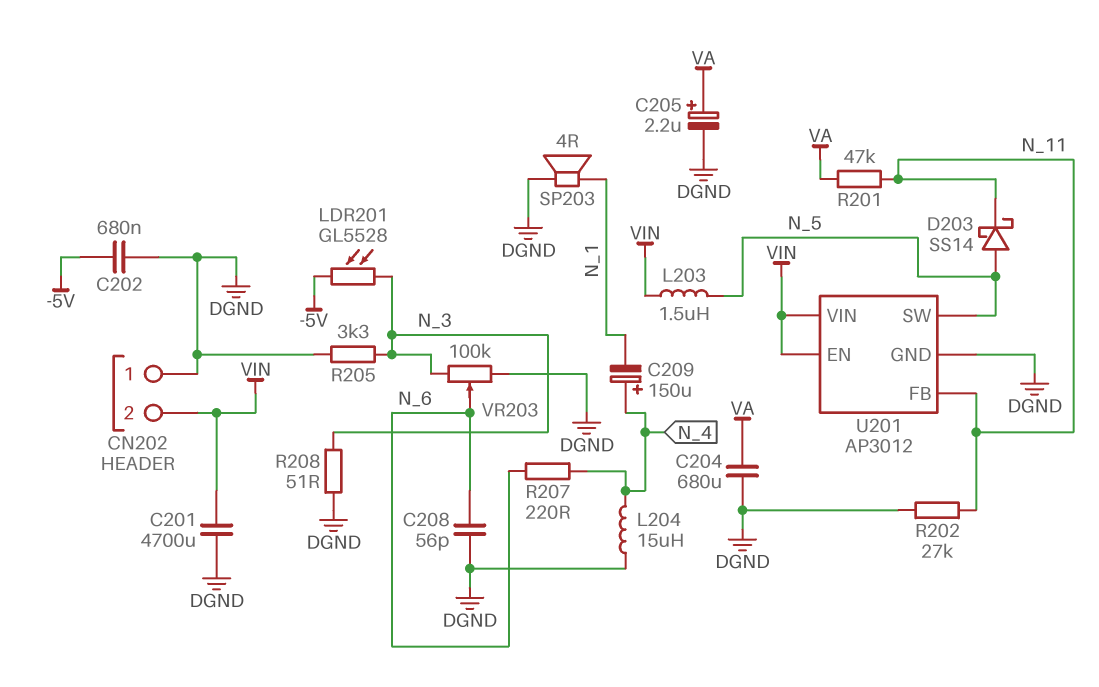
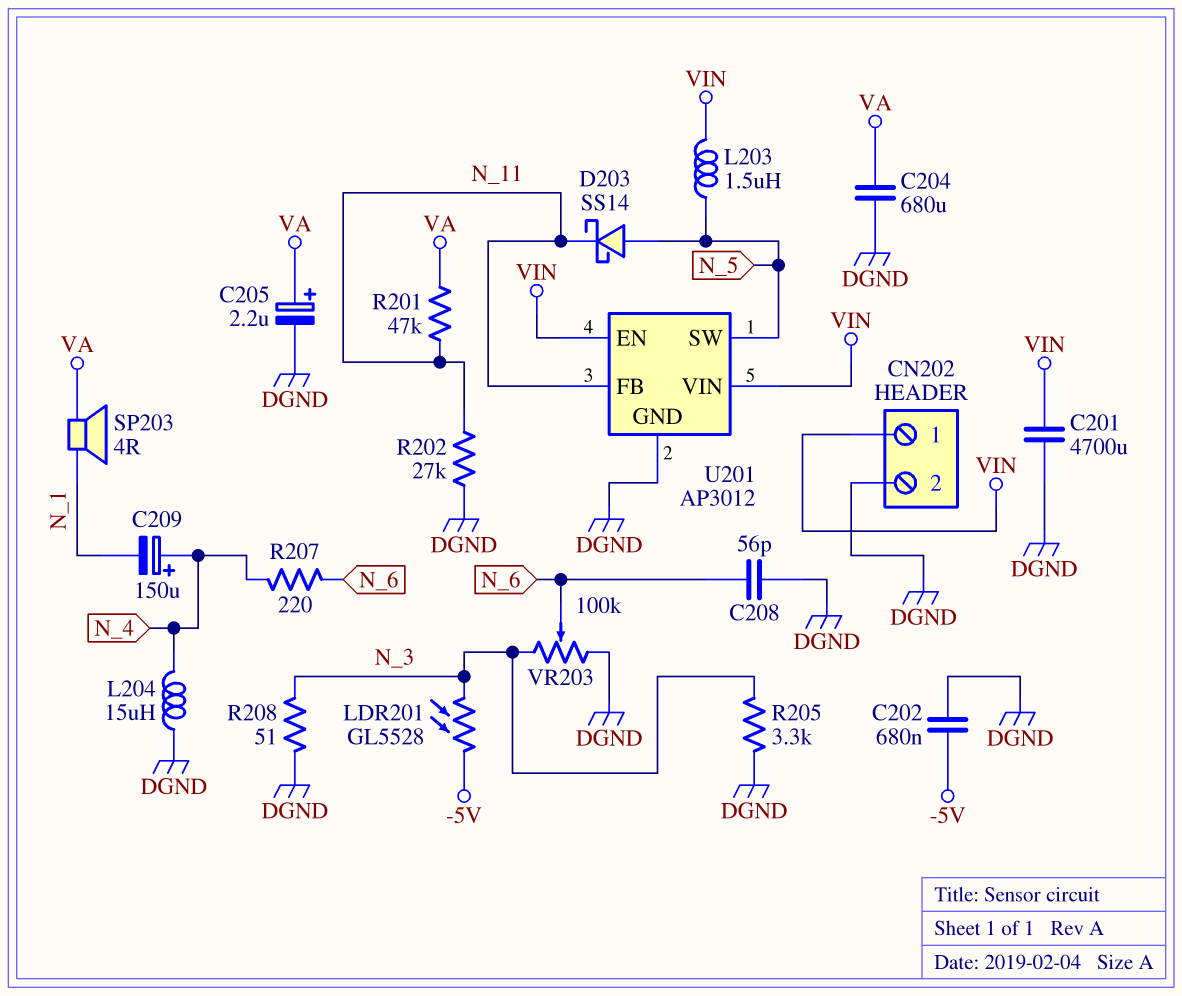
CN202 pin 1: DGND -> VIN
CN202 pin 2: VIN -> DGND
SP203: speaker 4R (DGND, N_1) -> speaker 4R (N_1, VA)

